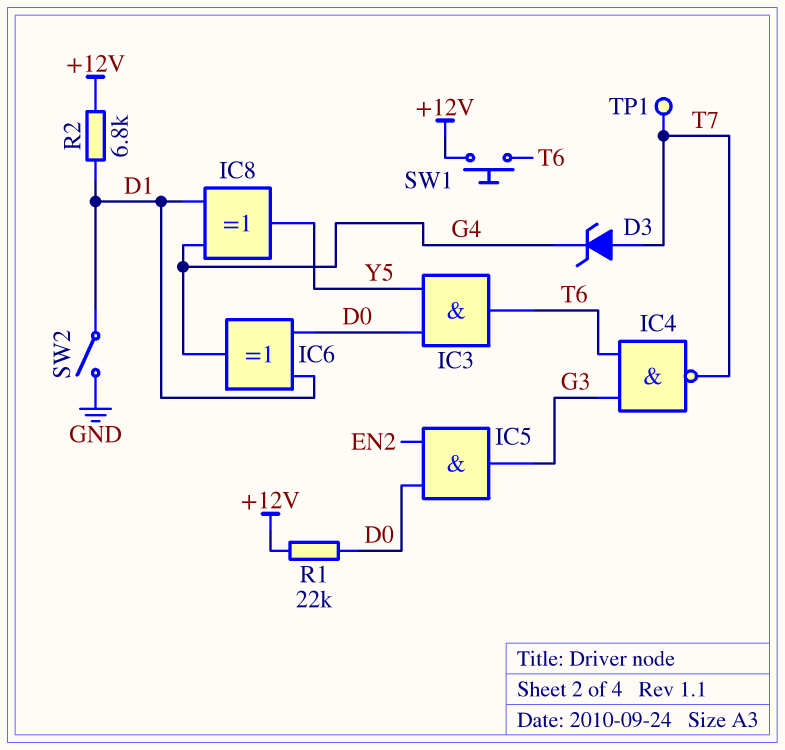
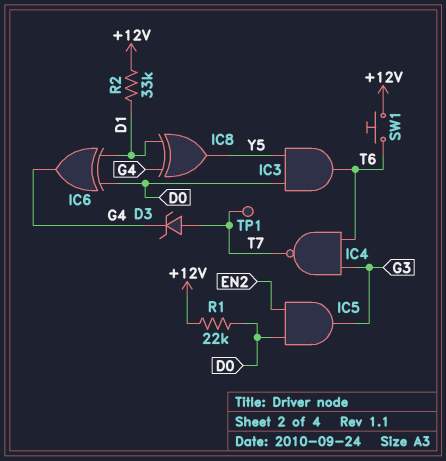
R2: 6.8k (+12V, D1) -> 33k (+12V, D1)
SW2: switch (D1, GND) -> none

